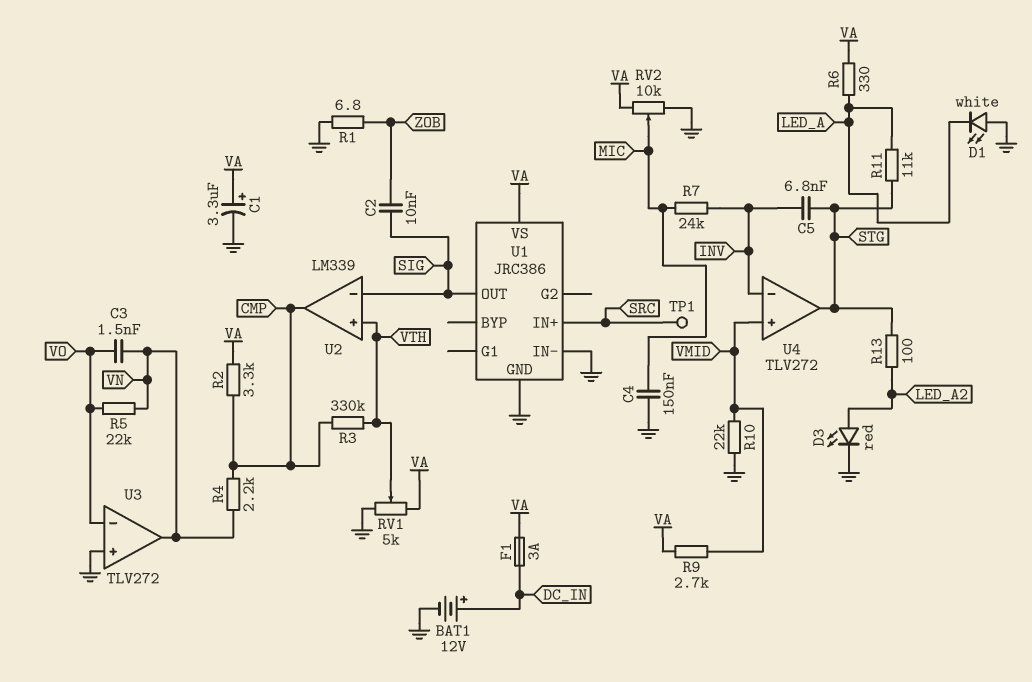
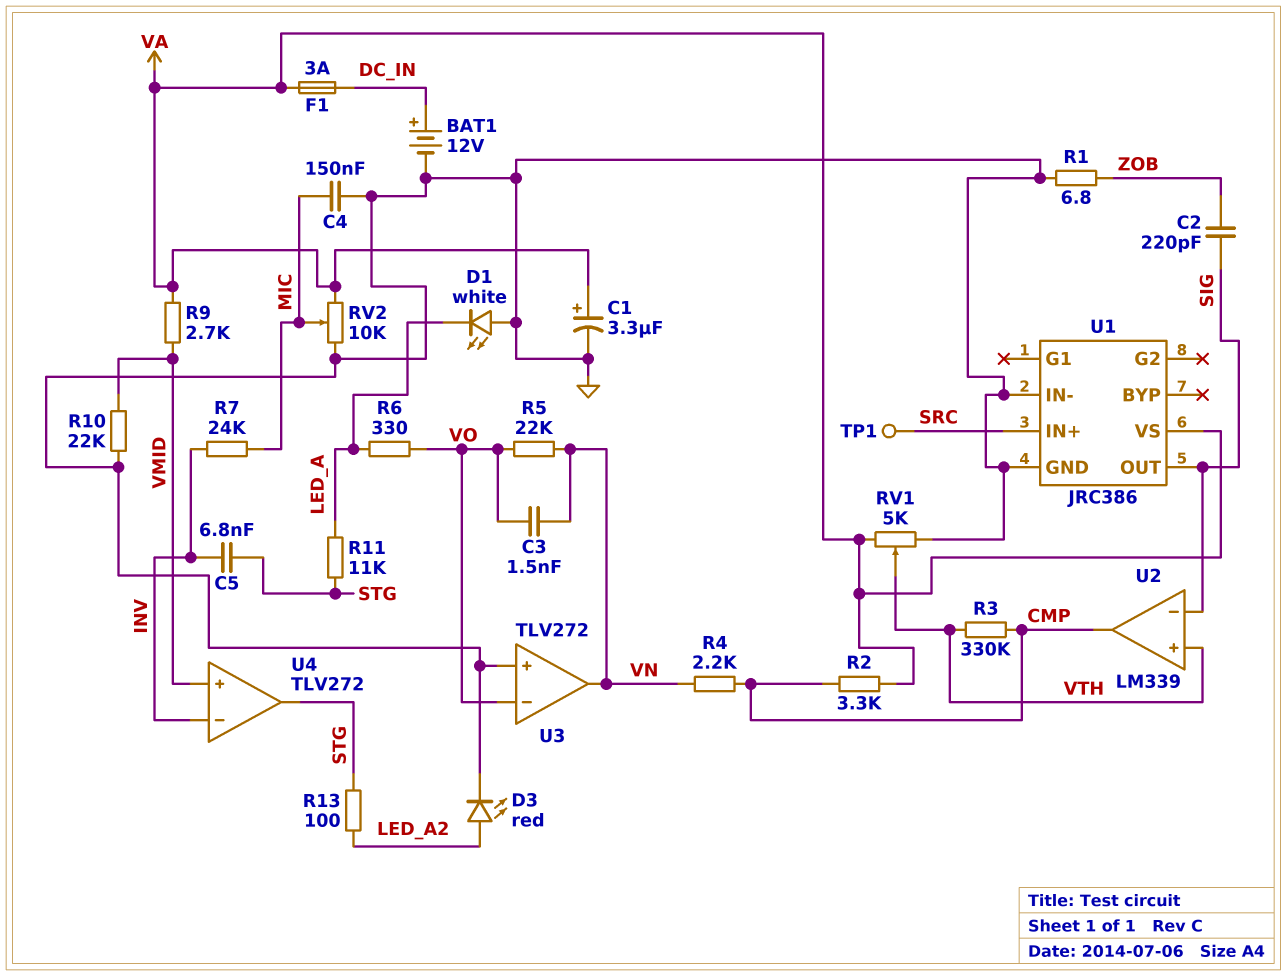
C2: 10nF (SIG, ZOB) -> 220pF (SIG, ZOB)
R6: 330 (LED_A, VA) -> 330 (LED_A, VO)

